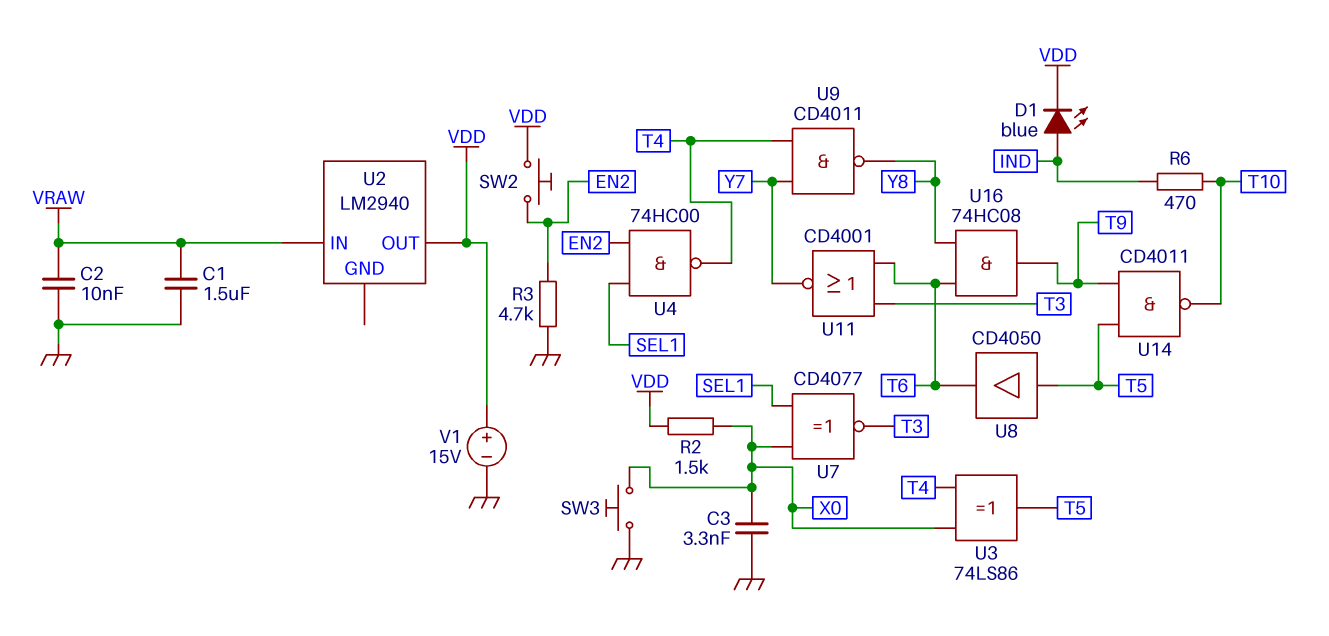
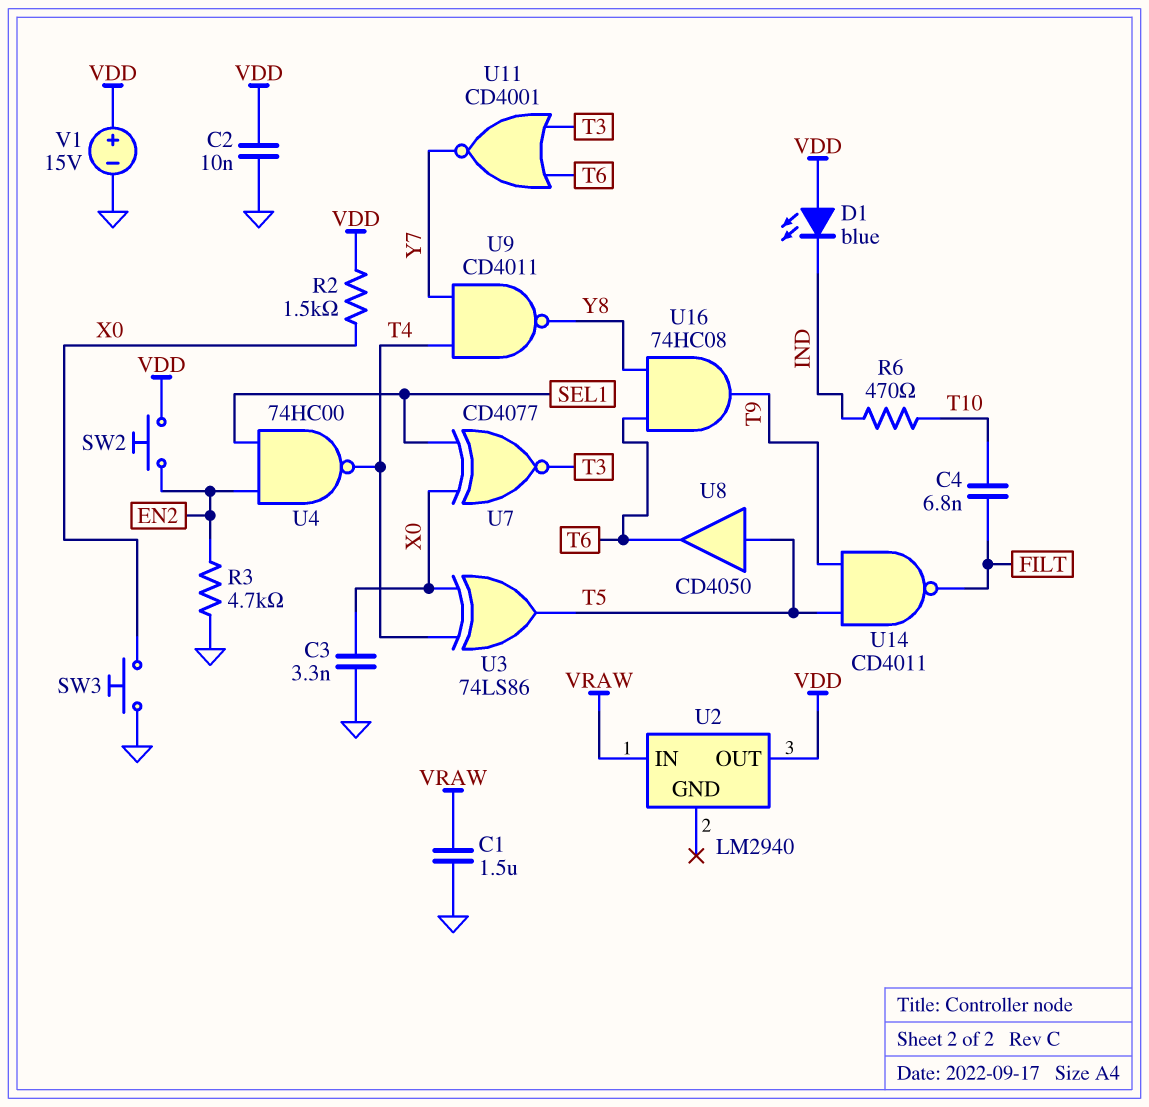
C2: 10nF (GND, VRAW) -> 10nF (GND, VDD)
C4: none -> 6.8nF (FILT, T10)
D1: LED blue (A IND, K VDD) -> LED blue (A VDD, K IND)
U14: NAND CD4011 (in T5, in T9, out T10) -> NAND CD4011 (in T5, in T9, out FILT)

